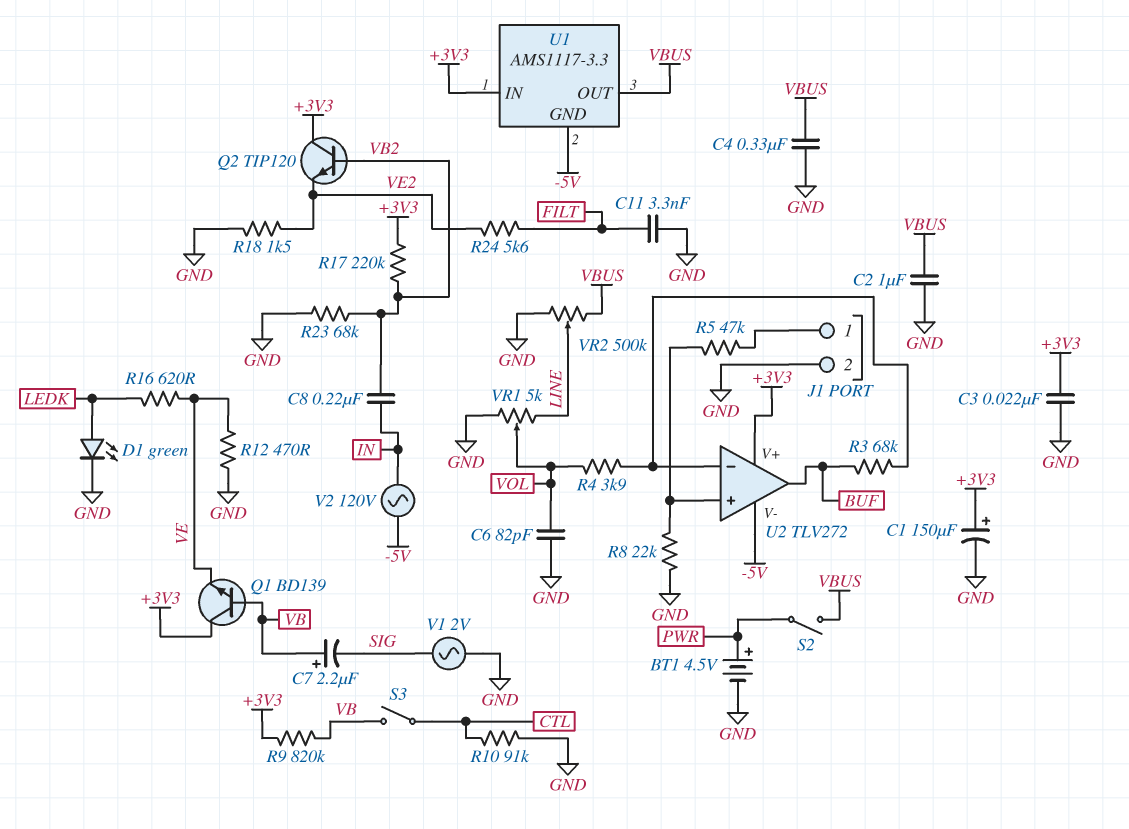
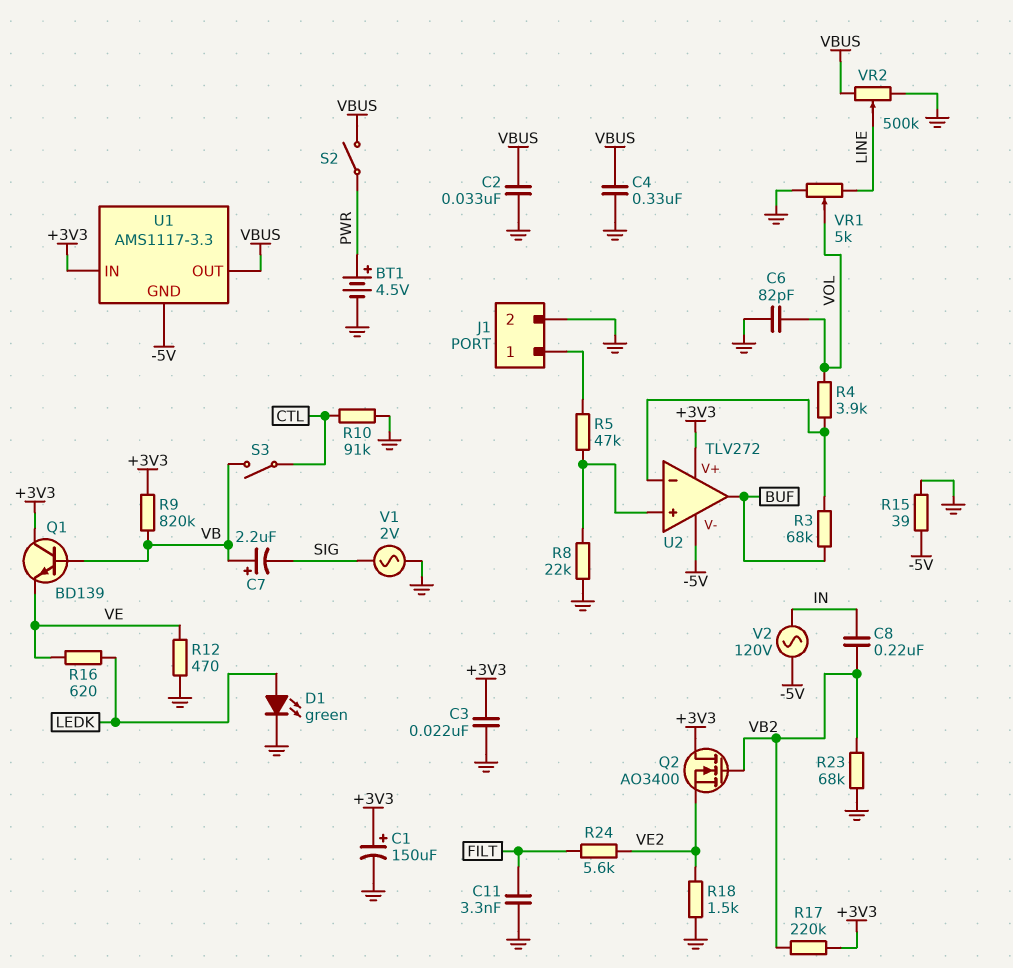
C2: 1uF (GND, VBUS) -> 33nF (GND, VBUS)
Q2: NPN TIP120 (B VB2, C +3V3, E VE2) -> NMOS AO3400 (G VB2, D +3V3, S VE2)
R15: none -> 39 (-5V, GND)

